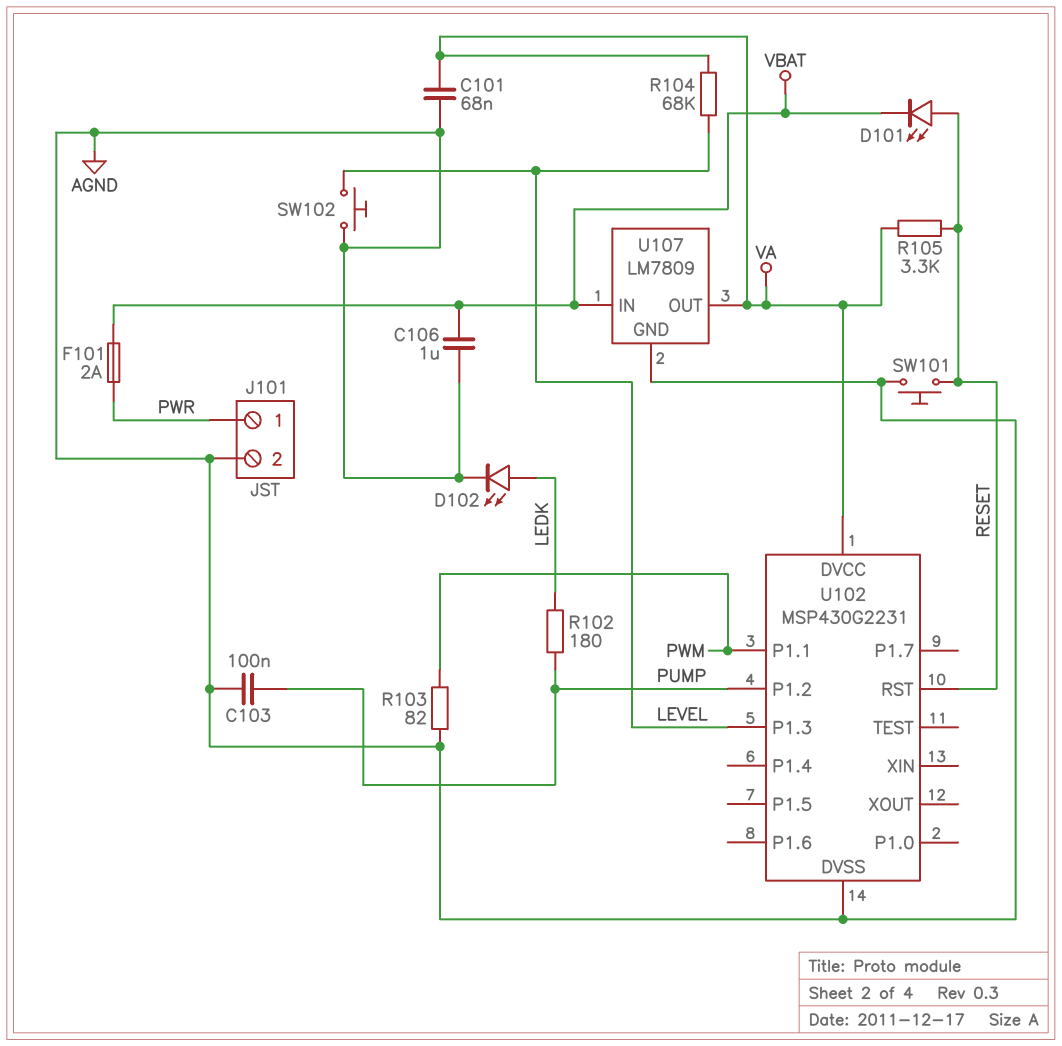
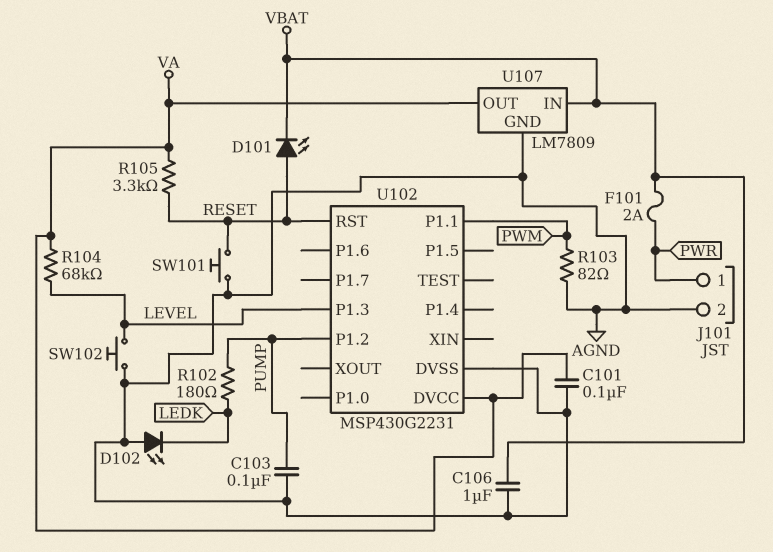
C101: 68nF (AGND, VA) -> 100nF (AGND, VA)
D102: LED (A LEDK, K AGND) -> LED (A AGND, K LEDK)

